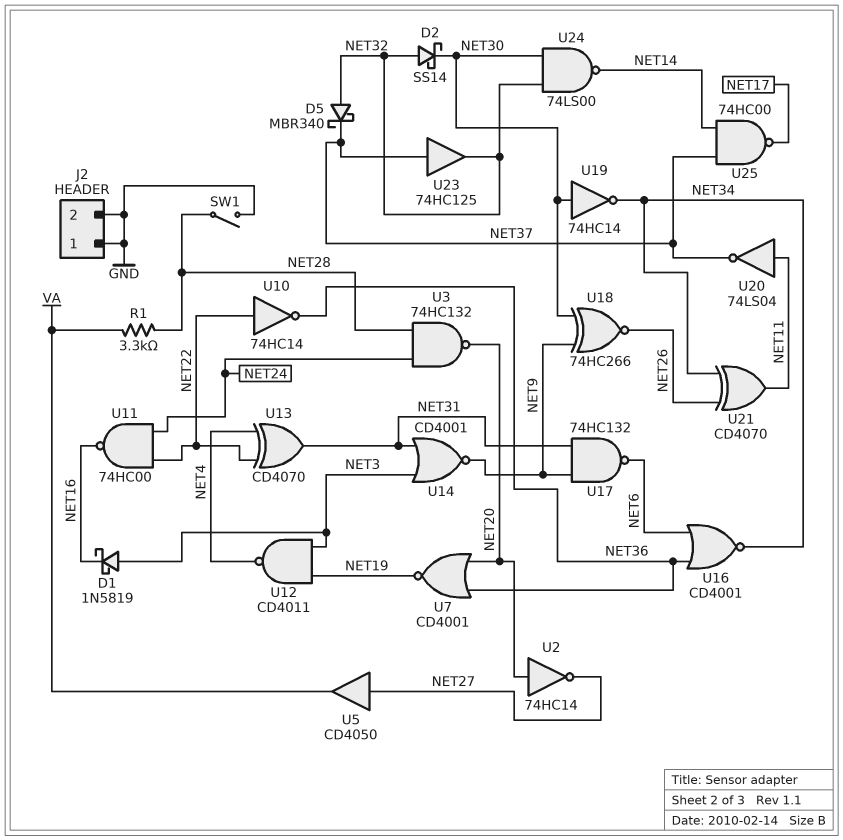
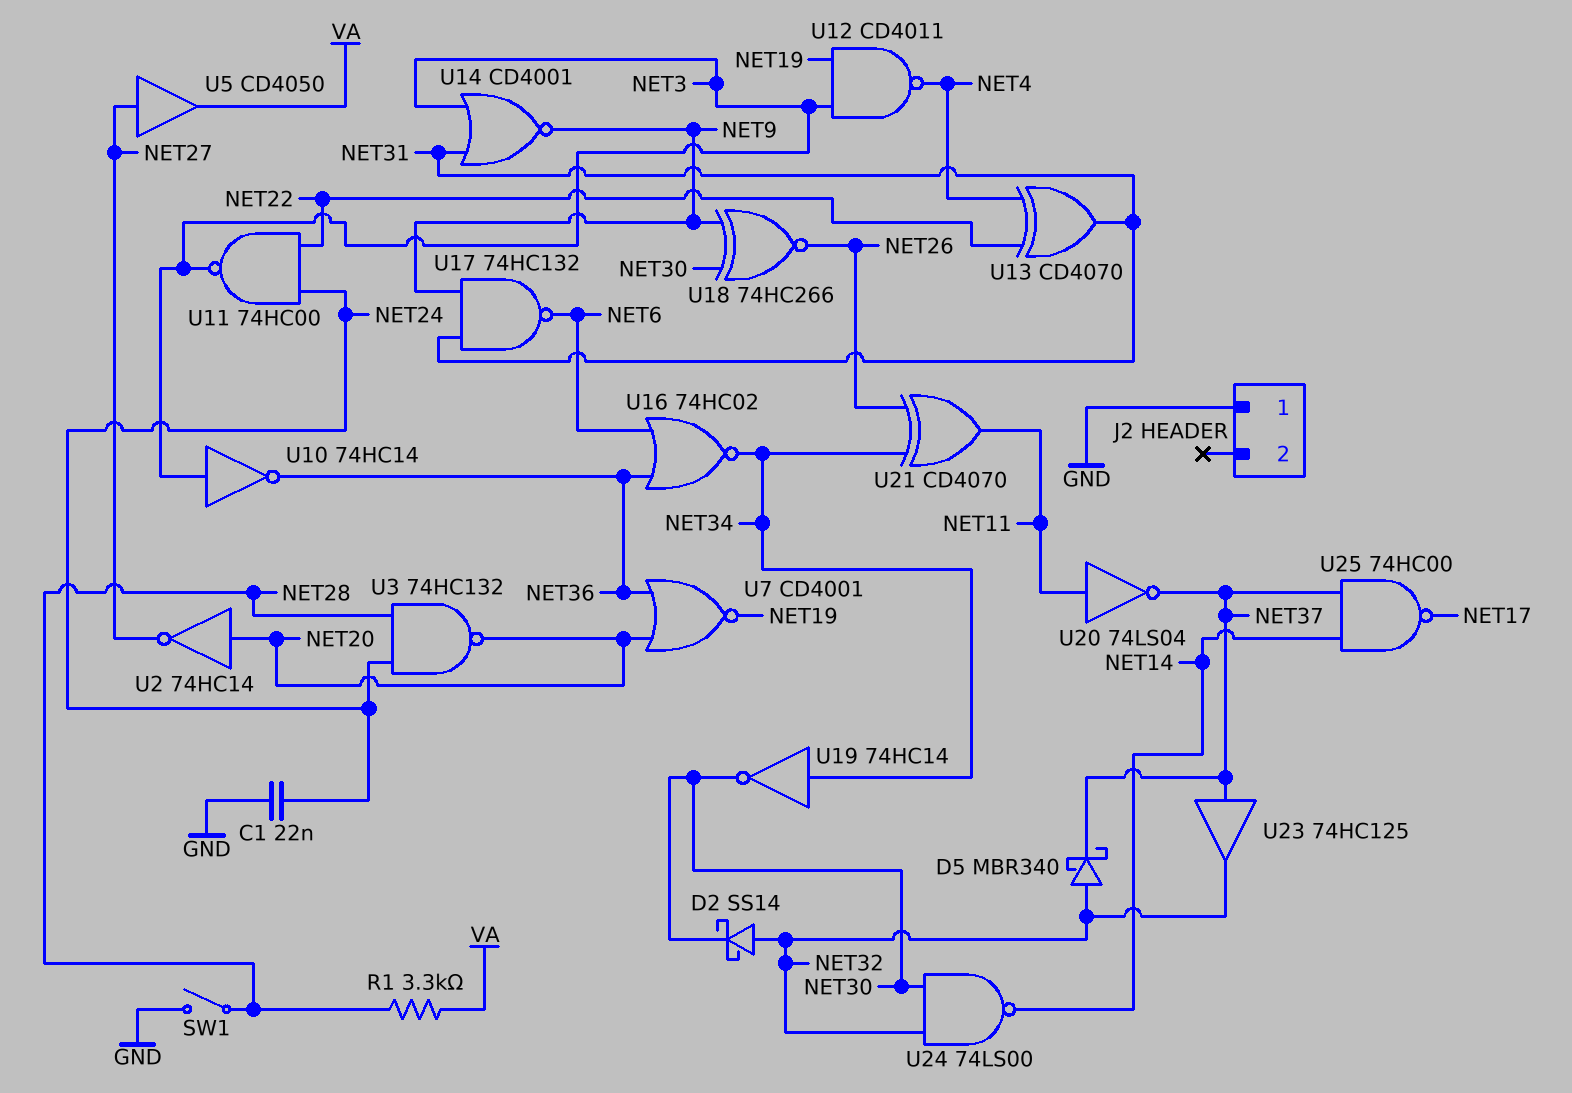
C1: none -> 22nF (GND, NET24)
D1: schottky 1N5819 (A NET3, K NET16) -> none
J2 pin 2: GND -> none
U10: NOT 74HC14 (in NET22, out NET36) -> NOT 74HC14 (in NET3, out NET36)
U11: NAND 74HC00 (in NET22, in NET24, out NET16) -> NAND 74HC00 (in NET22, in NET24, out NET3)
U16: NOR CD4001 (in NET6, in NET36, out NET34) -> NOR 74HC02 (in NET6, in NET36, out NET34)
U19: NOT 74HC14 (in NET30, out NET34) -> NOT 74HC14 (in NET34, out NET30)

